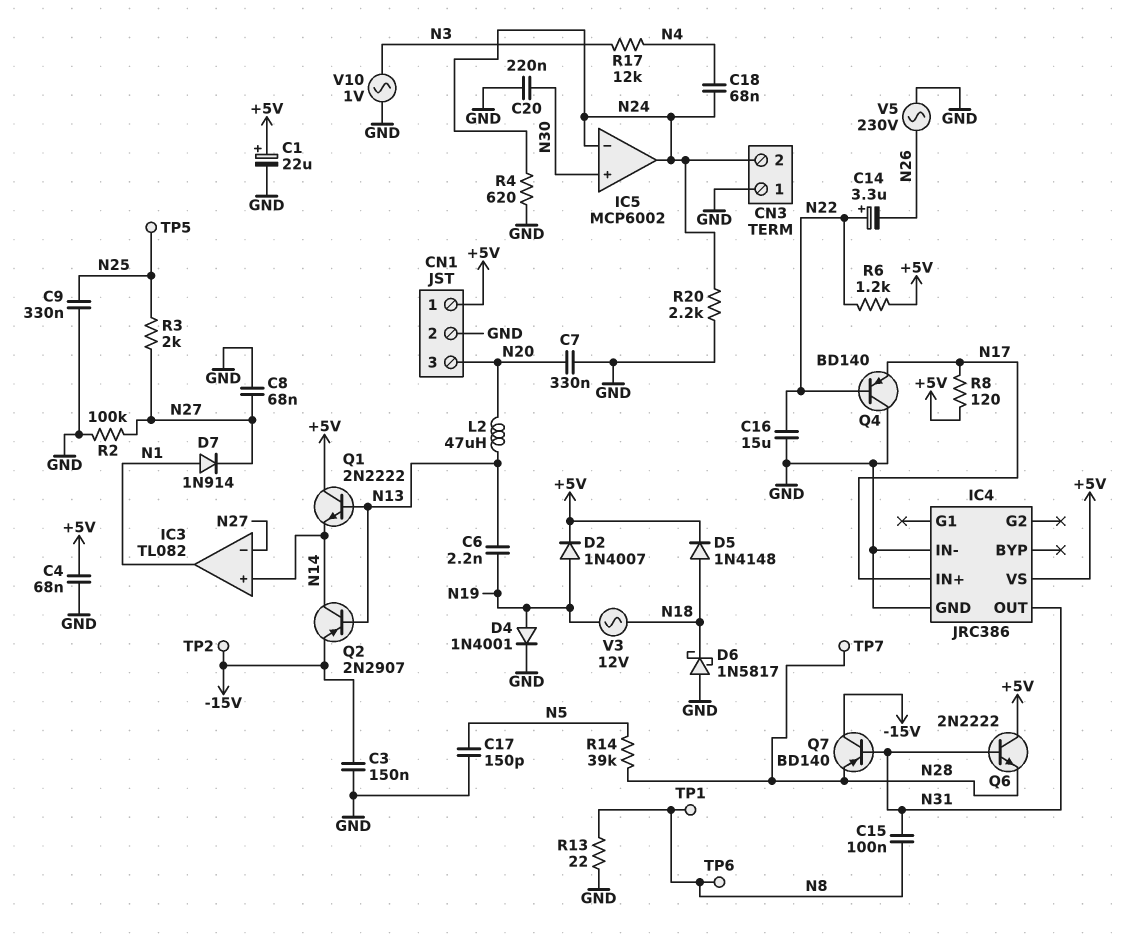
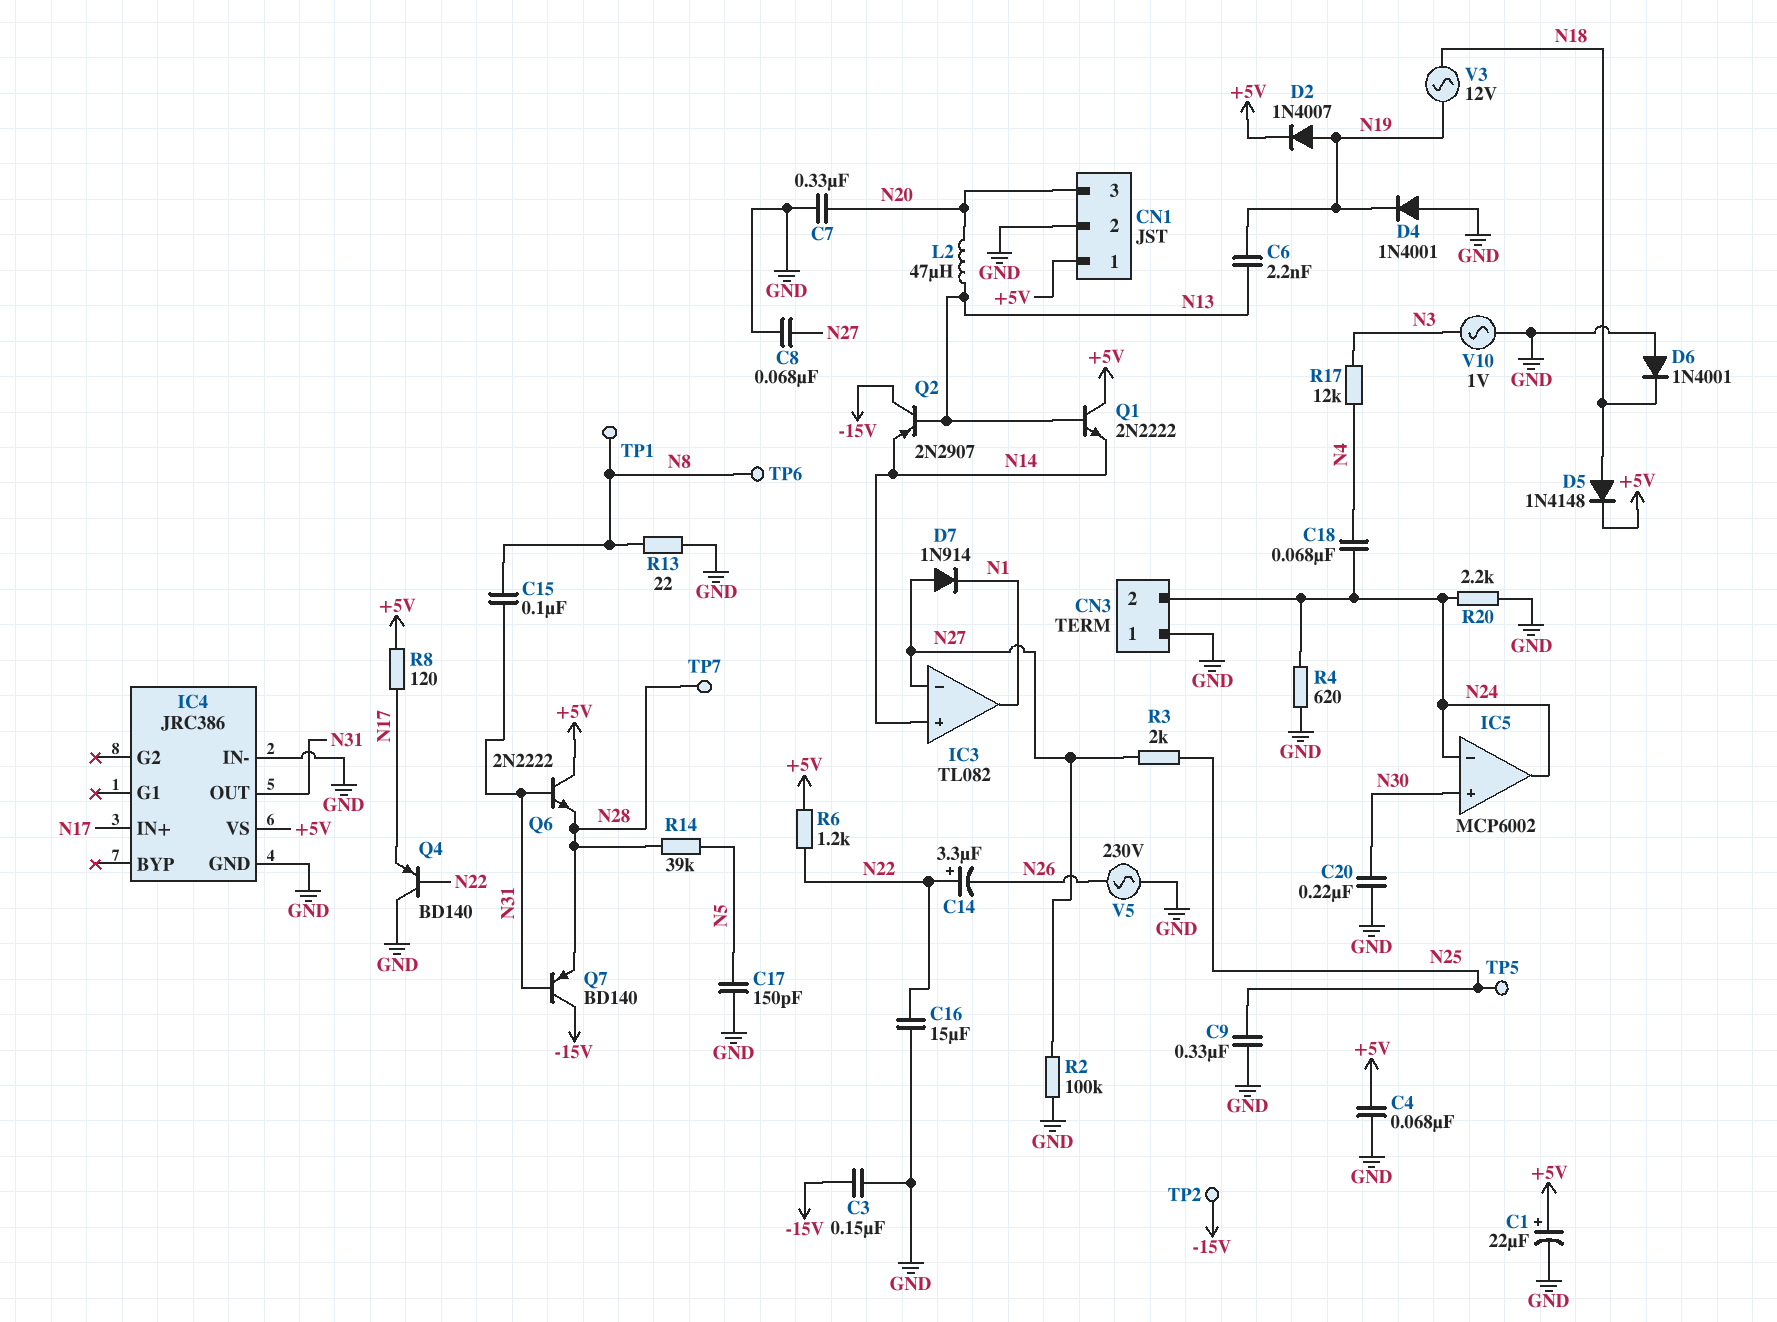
D4: diode 1N4001 (A N19, K GND) -> diode 1N4001 (A GND, K N19)
D6: schottky 1N5817 (A GND, K N18) -> diode 1N4001 (A GND, K N18)
D7: diode 1N914 (A N1, K N27) -> diode 1N914 (A N27, K N1)
Q2: PNP 2N2907 (B N13, C N14, E -15V) -> PNP 2N2907 (B N13, C -15V, E N14)

